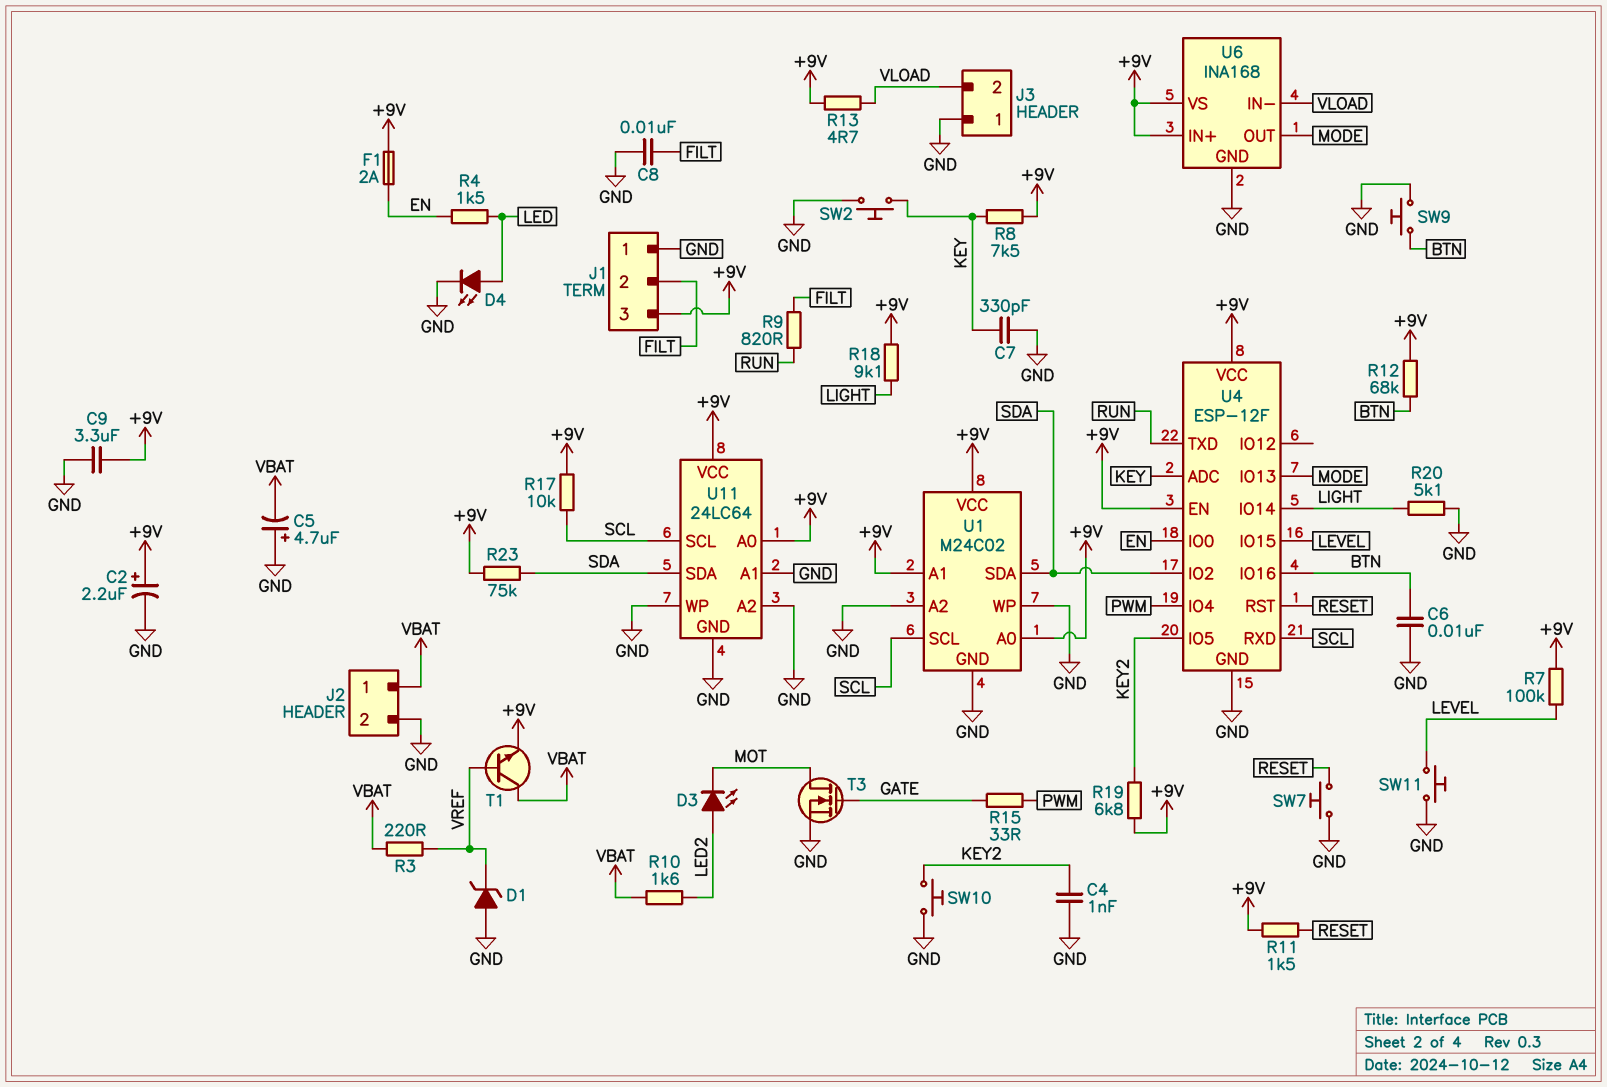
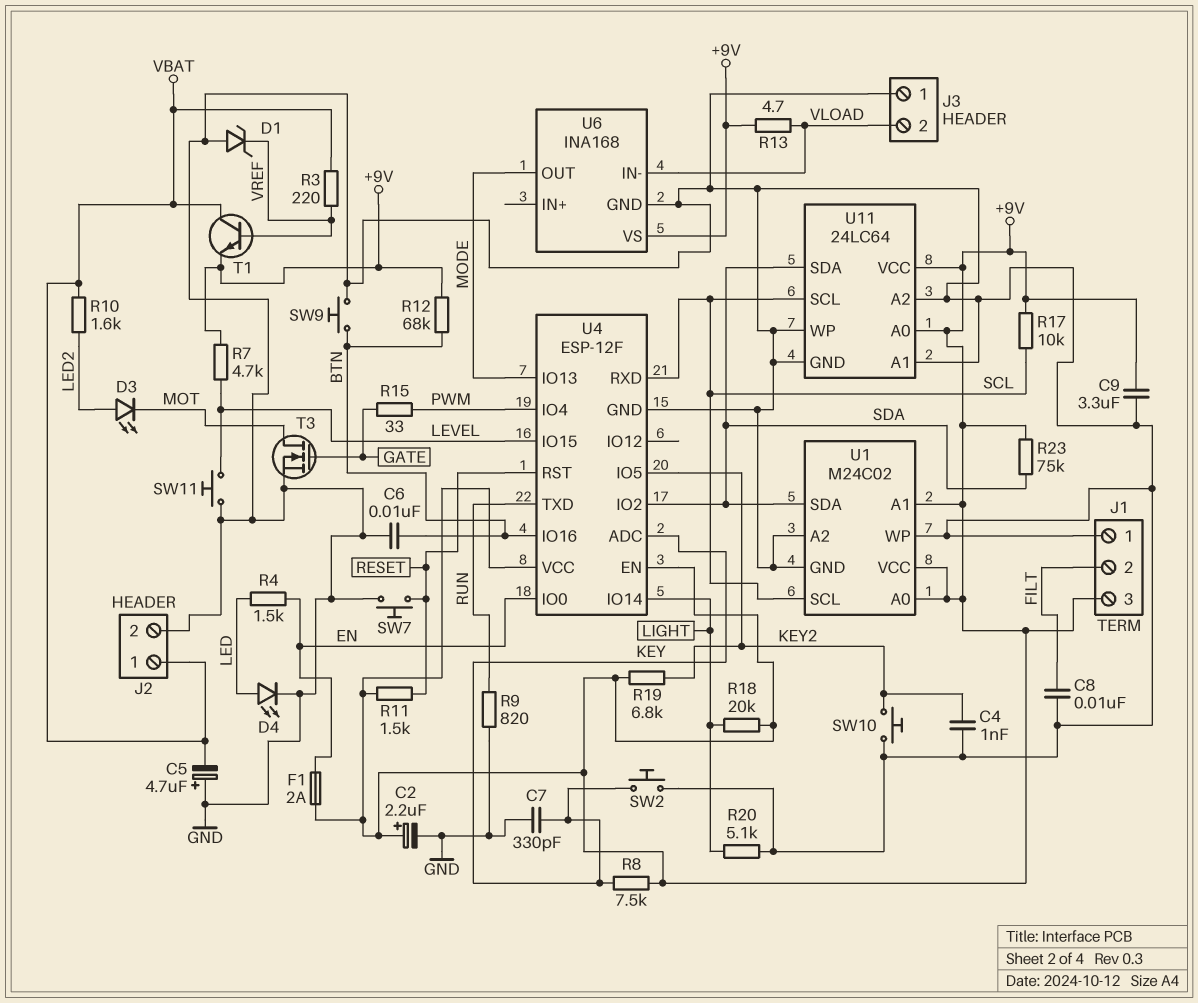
R7: 100k (+9V, LEVEL) -> 4.7k (+9V, LEVEL)
R9: 820 (FILT, RUN) -> 820 (GND, RUN)
R18: 9.1k (+9V, LIGHT) -> 20k (+9V, LIGHT)
U6 pin IN+: +9V -> none

